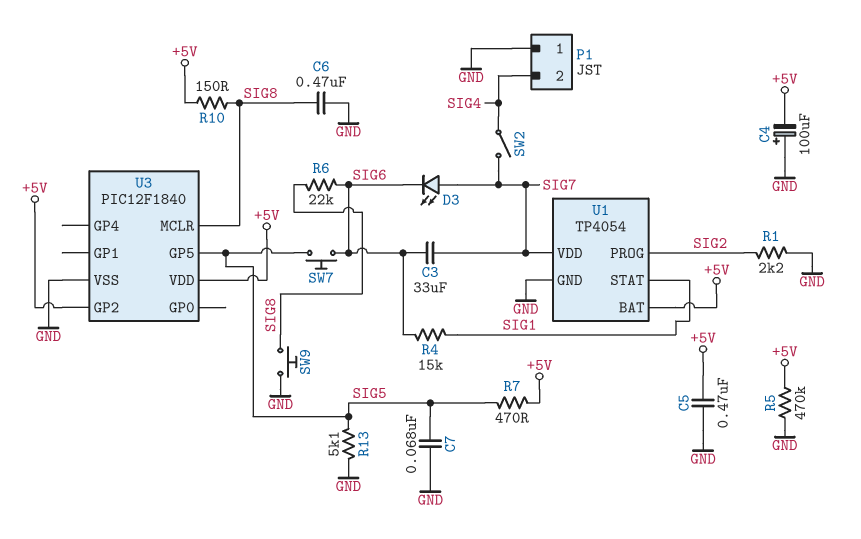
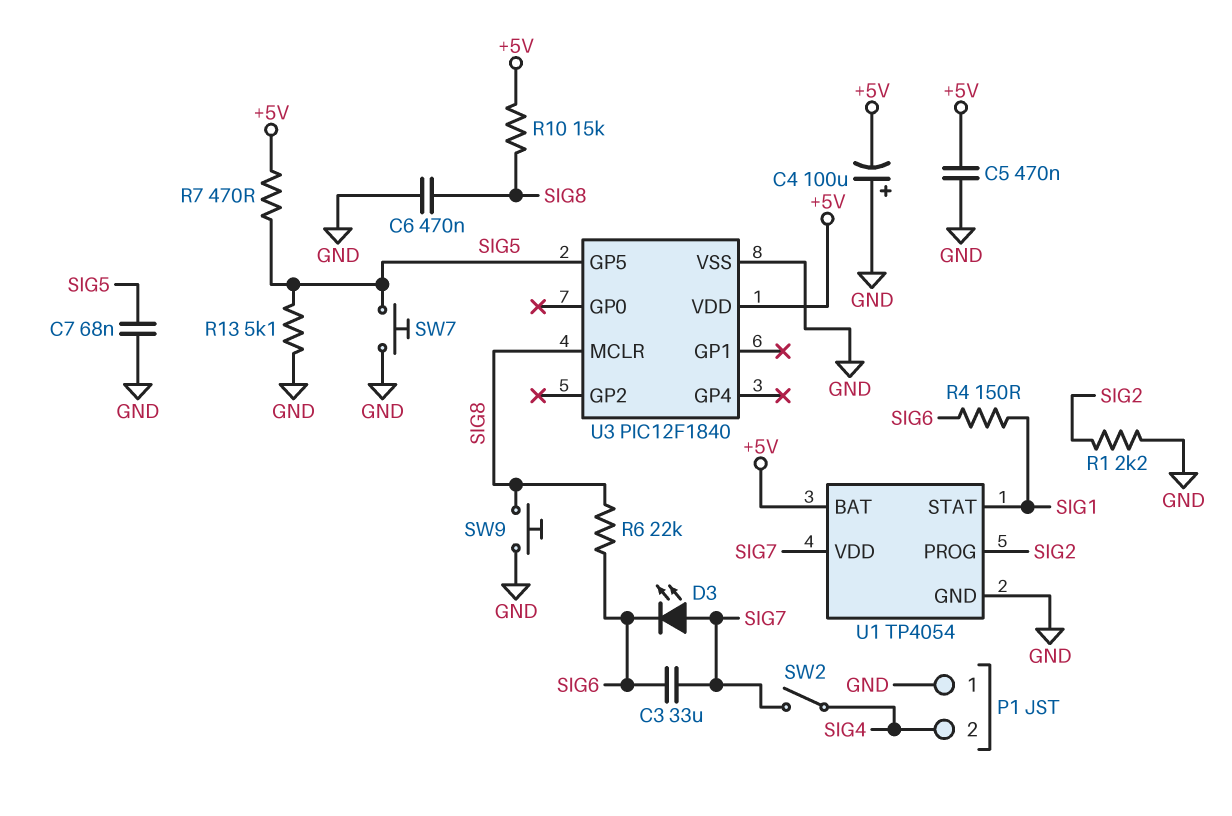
R4: 15k (SIG1, SIG6) -> 150 (SIG1, SIG6)
R5: 470k (+5V, GND) -> none
R10: 150 (+5V, SIG8) -> 15k (+5V, SIG8)
SW7: button (SIG5, SIG6) -> button (GND, SIG5)
U3 pin GP2: +5V -> none

